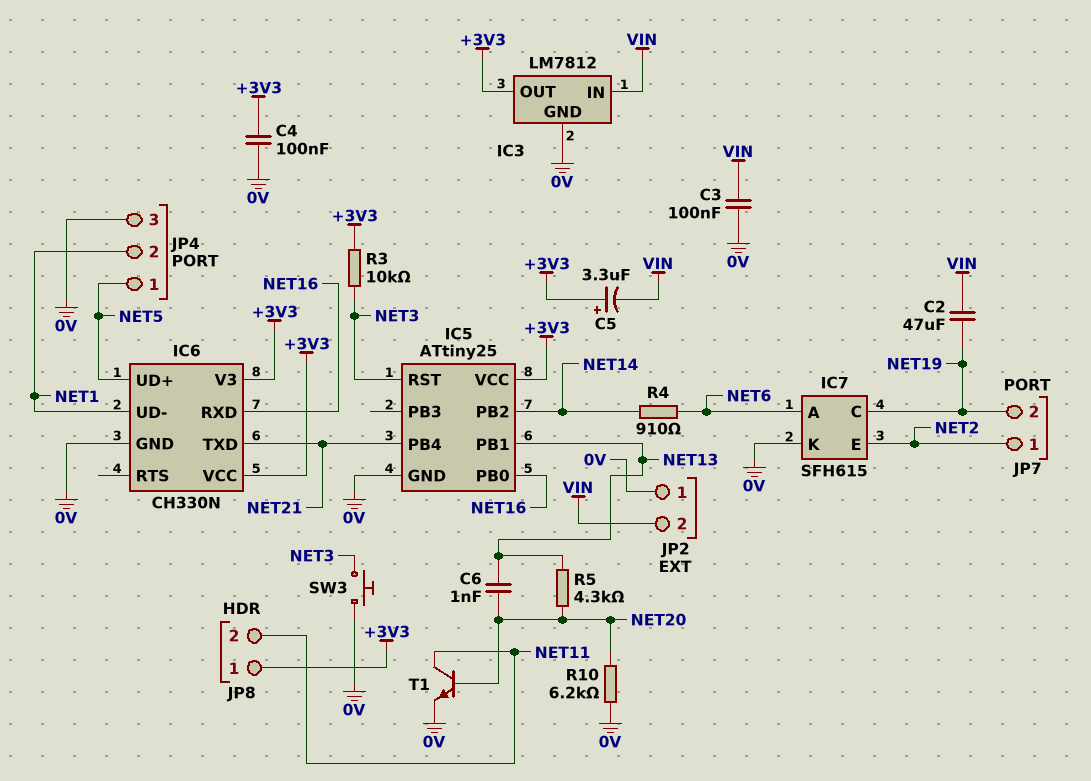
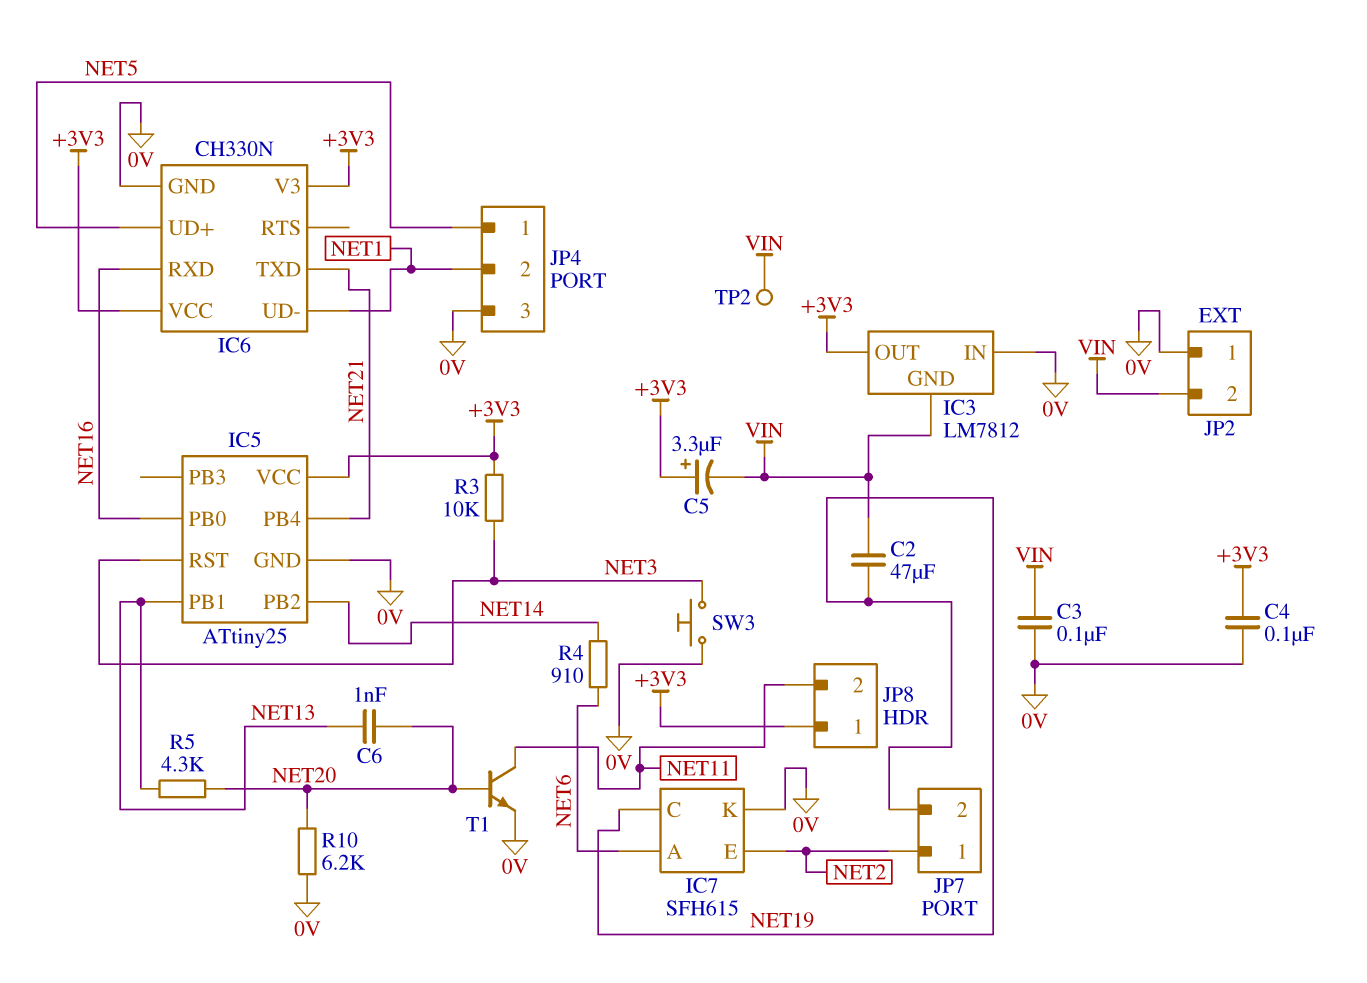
IC3 pin GND: 0V -> VIN
IC3 pin IN: VIN -> 0V
TP2: none -> test point (VIN)

